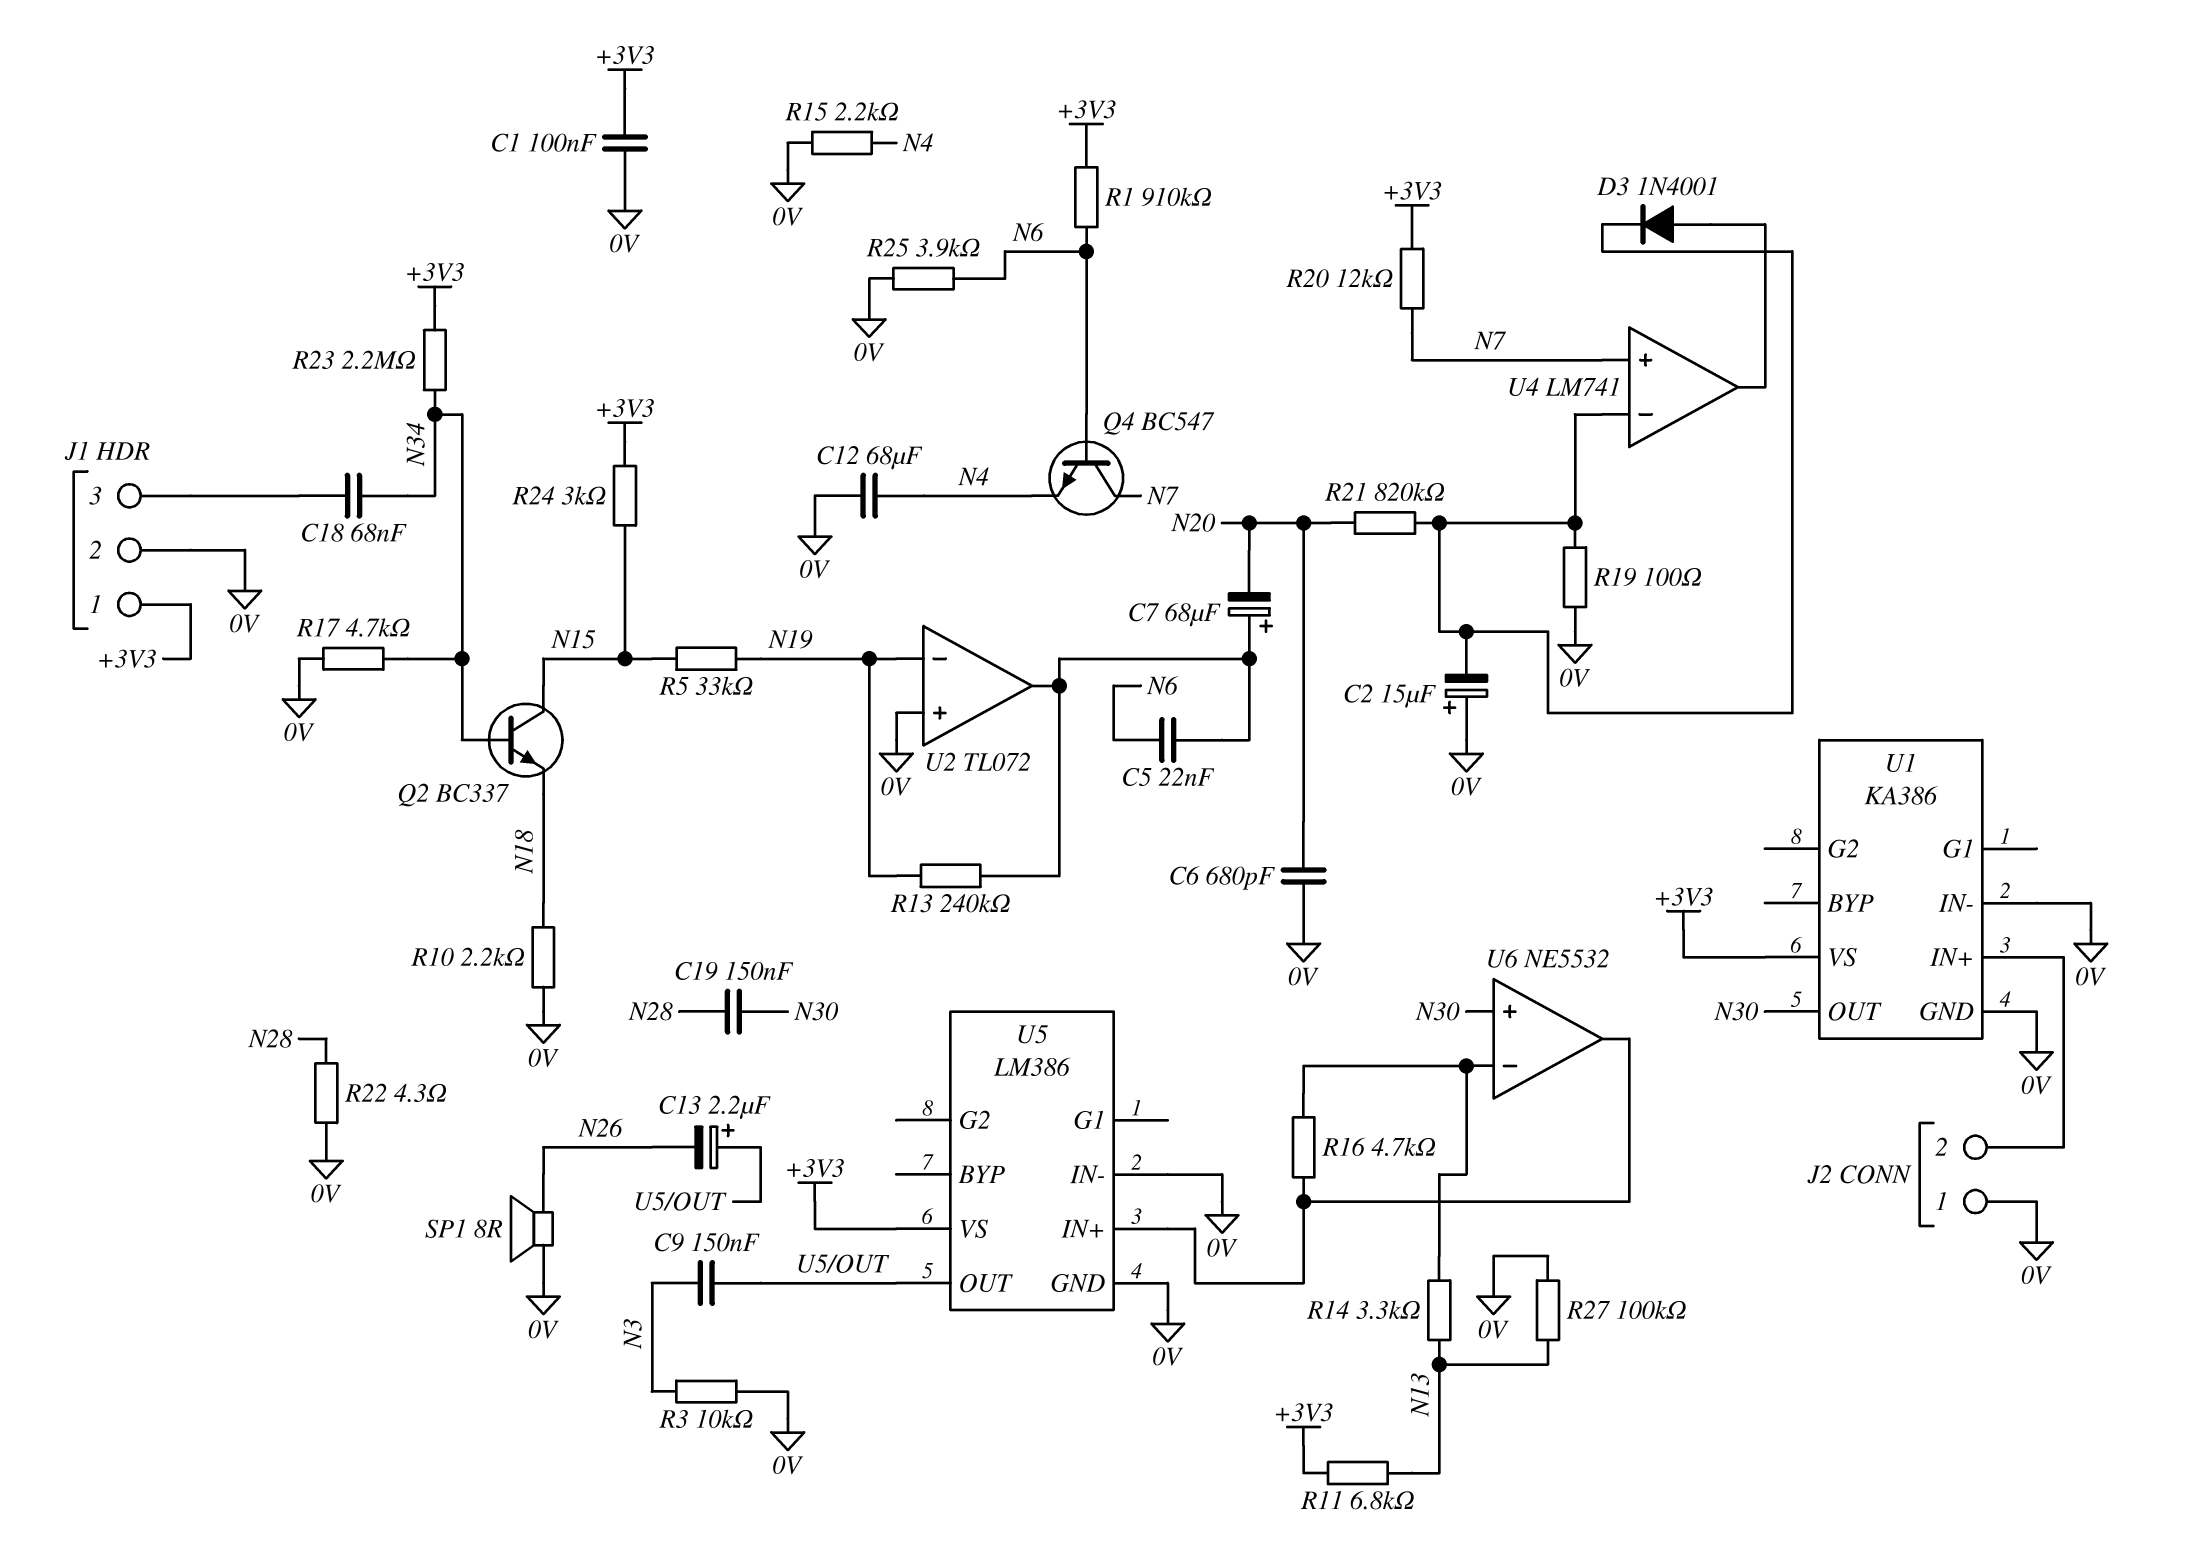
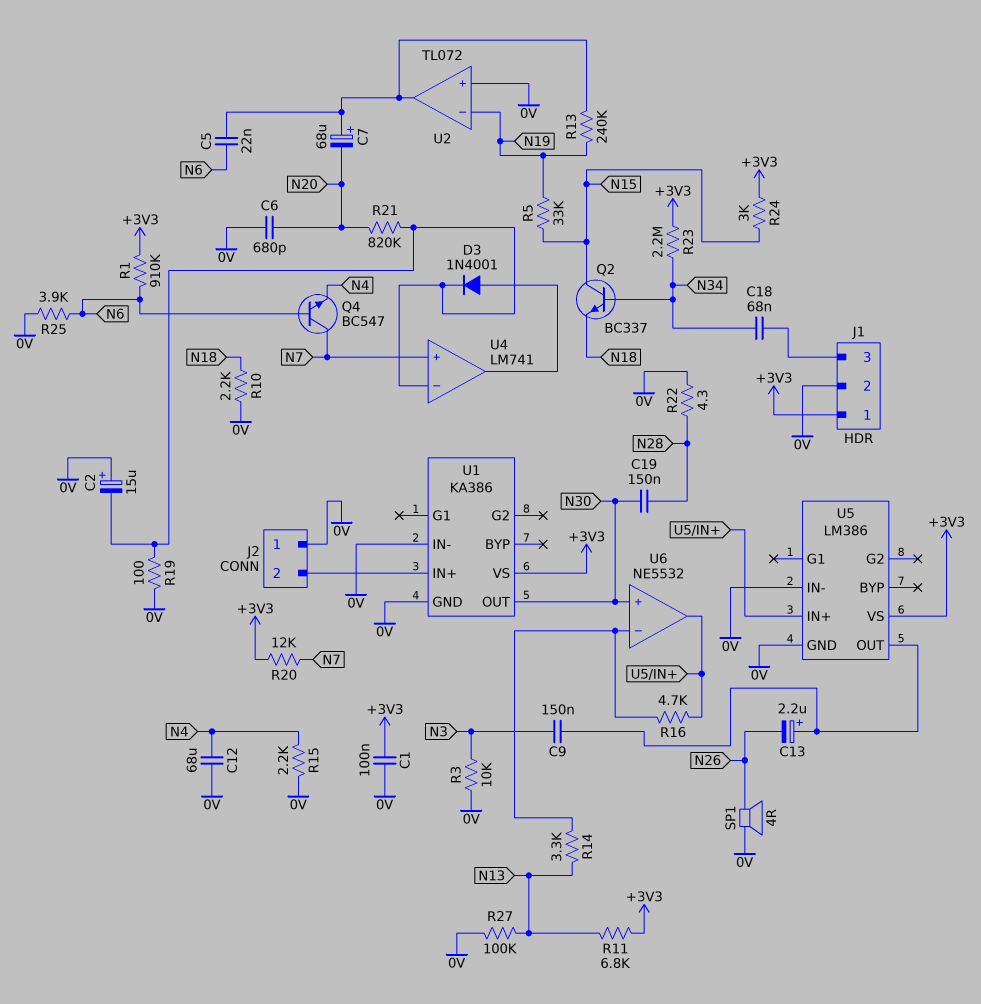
R17: 4.7k (0V, N34) -> none
SP1: speaker 8R (0V, N26) -> speaker 4R (0V, N26)

